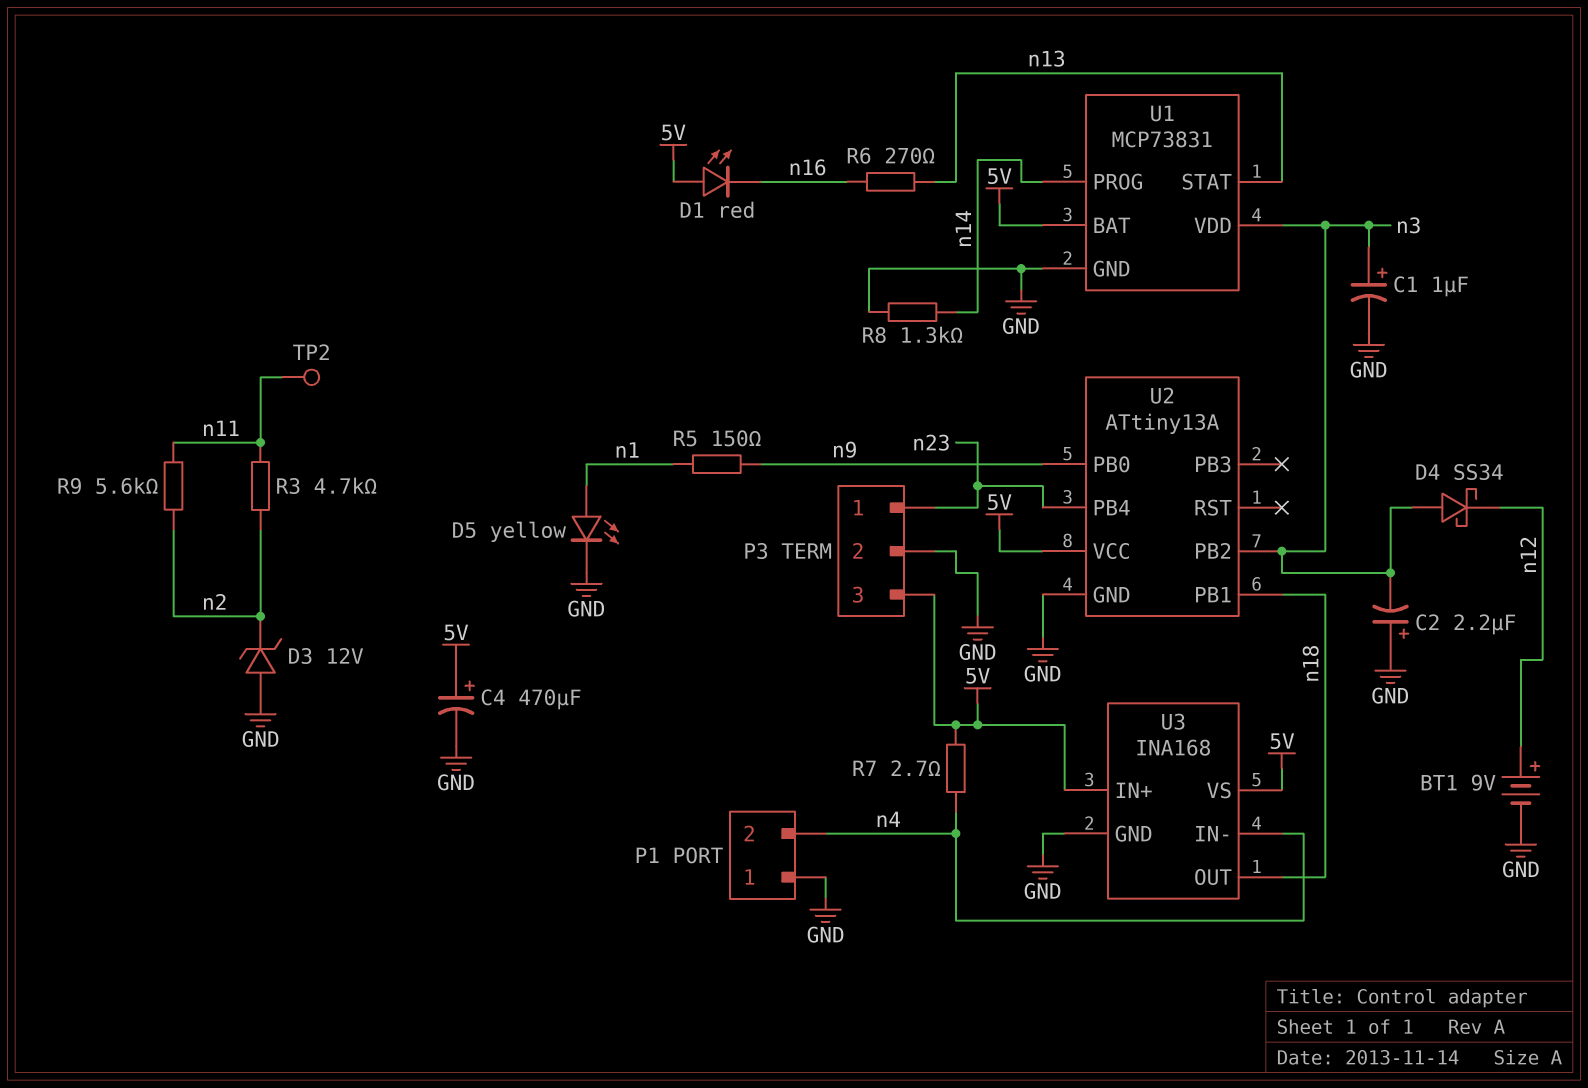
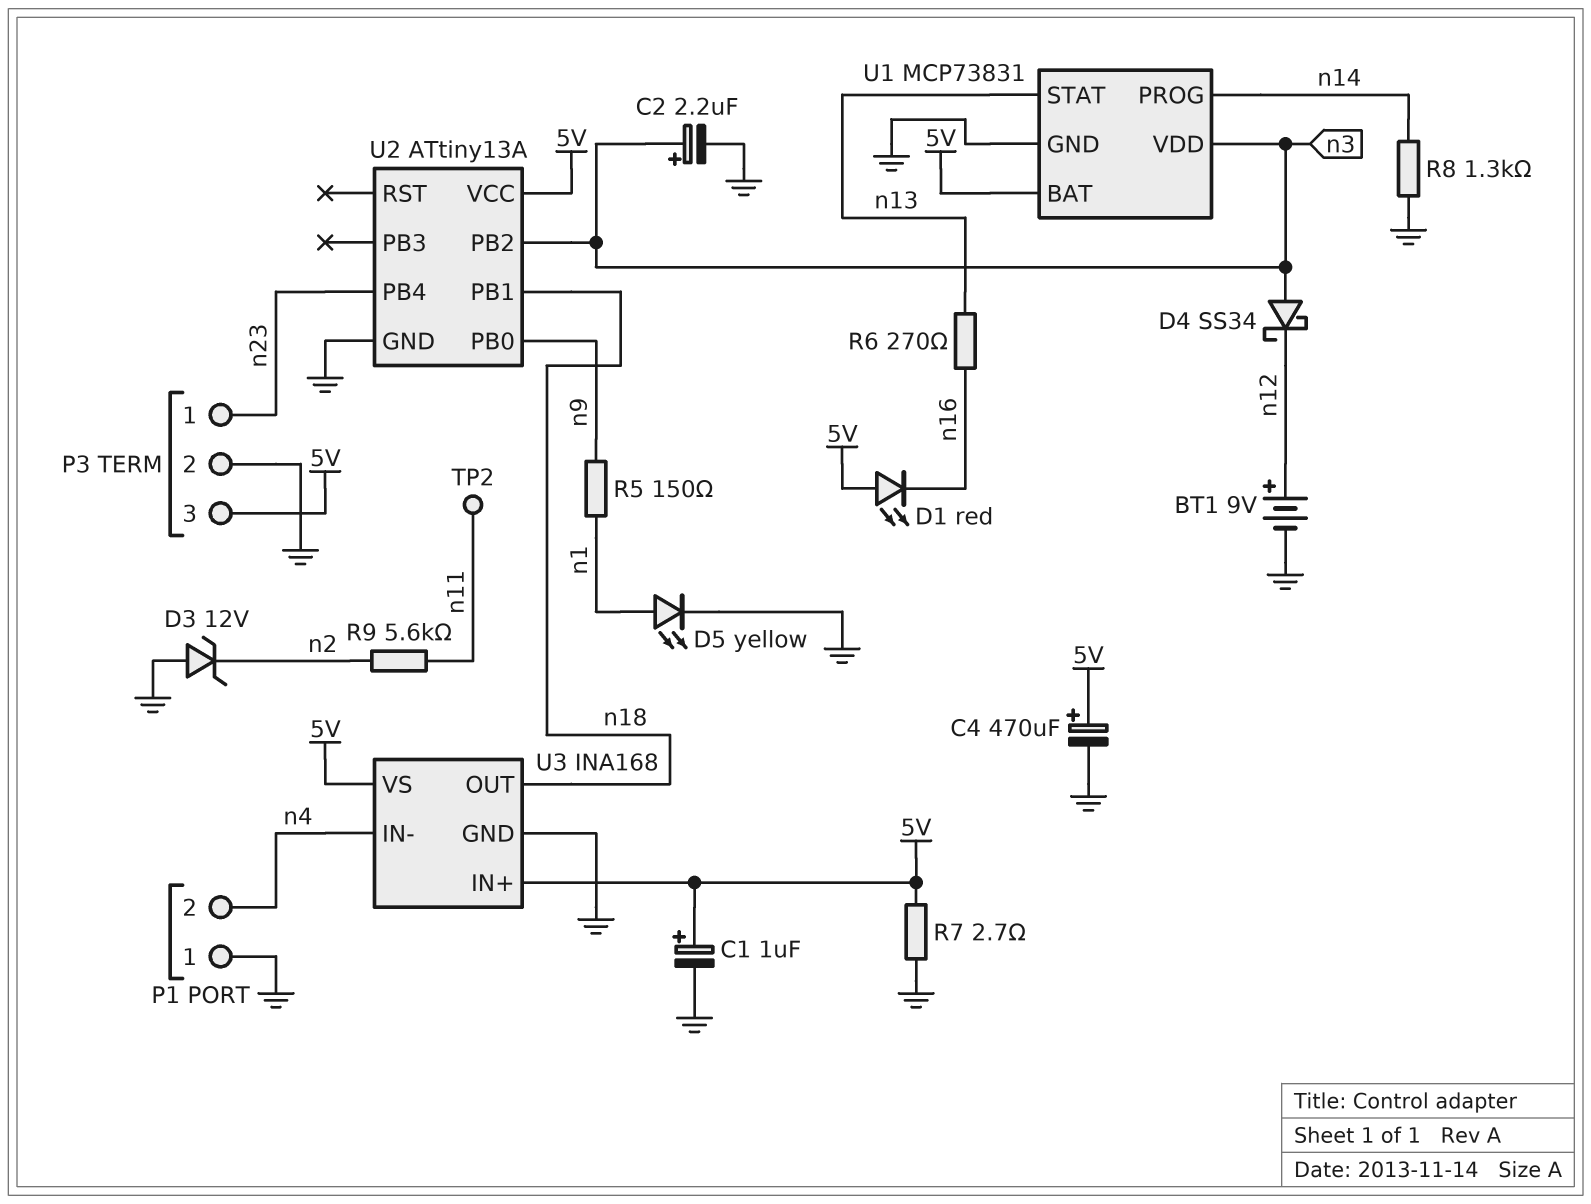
C1: 1uF (plus n3, minus GND) -> 1uF (plus 5V, minus GND)
C2: 2.2uF (plus GND, minus n3) -> 2.2uF (plus n3, minus GND)
R3: 4.7k (n2, n11) -> none
R7: 2.7 (5V, n4) -> 2.7 (5V, GND)

